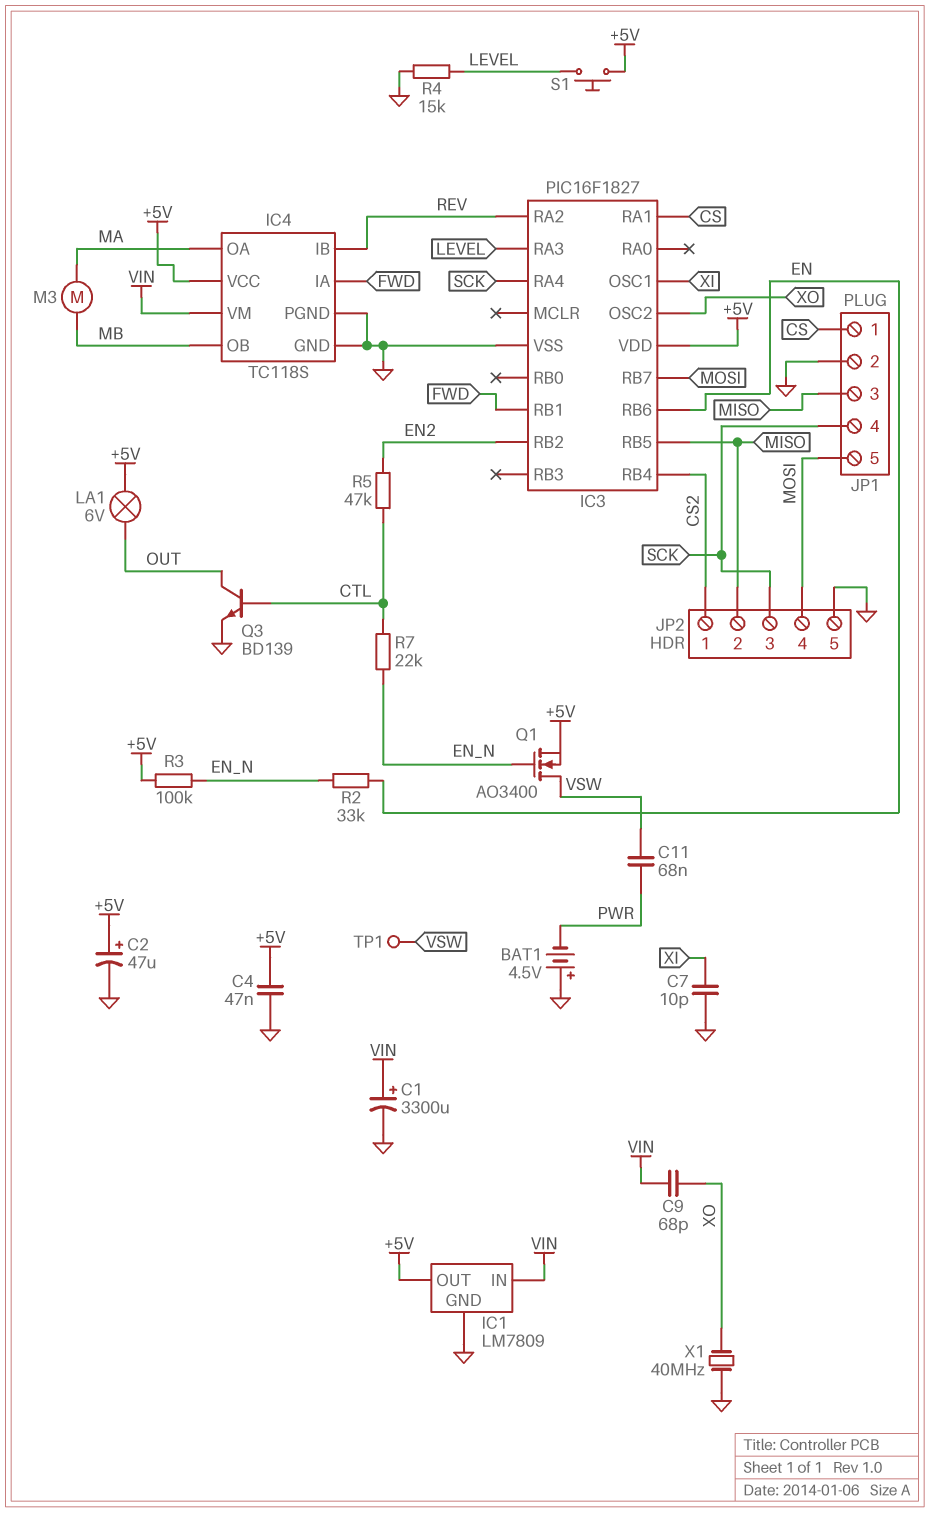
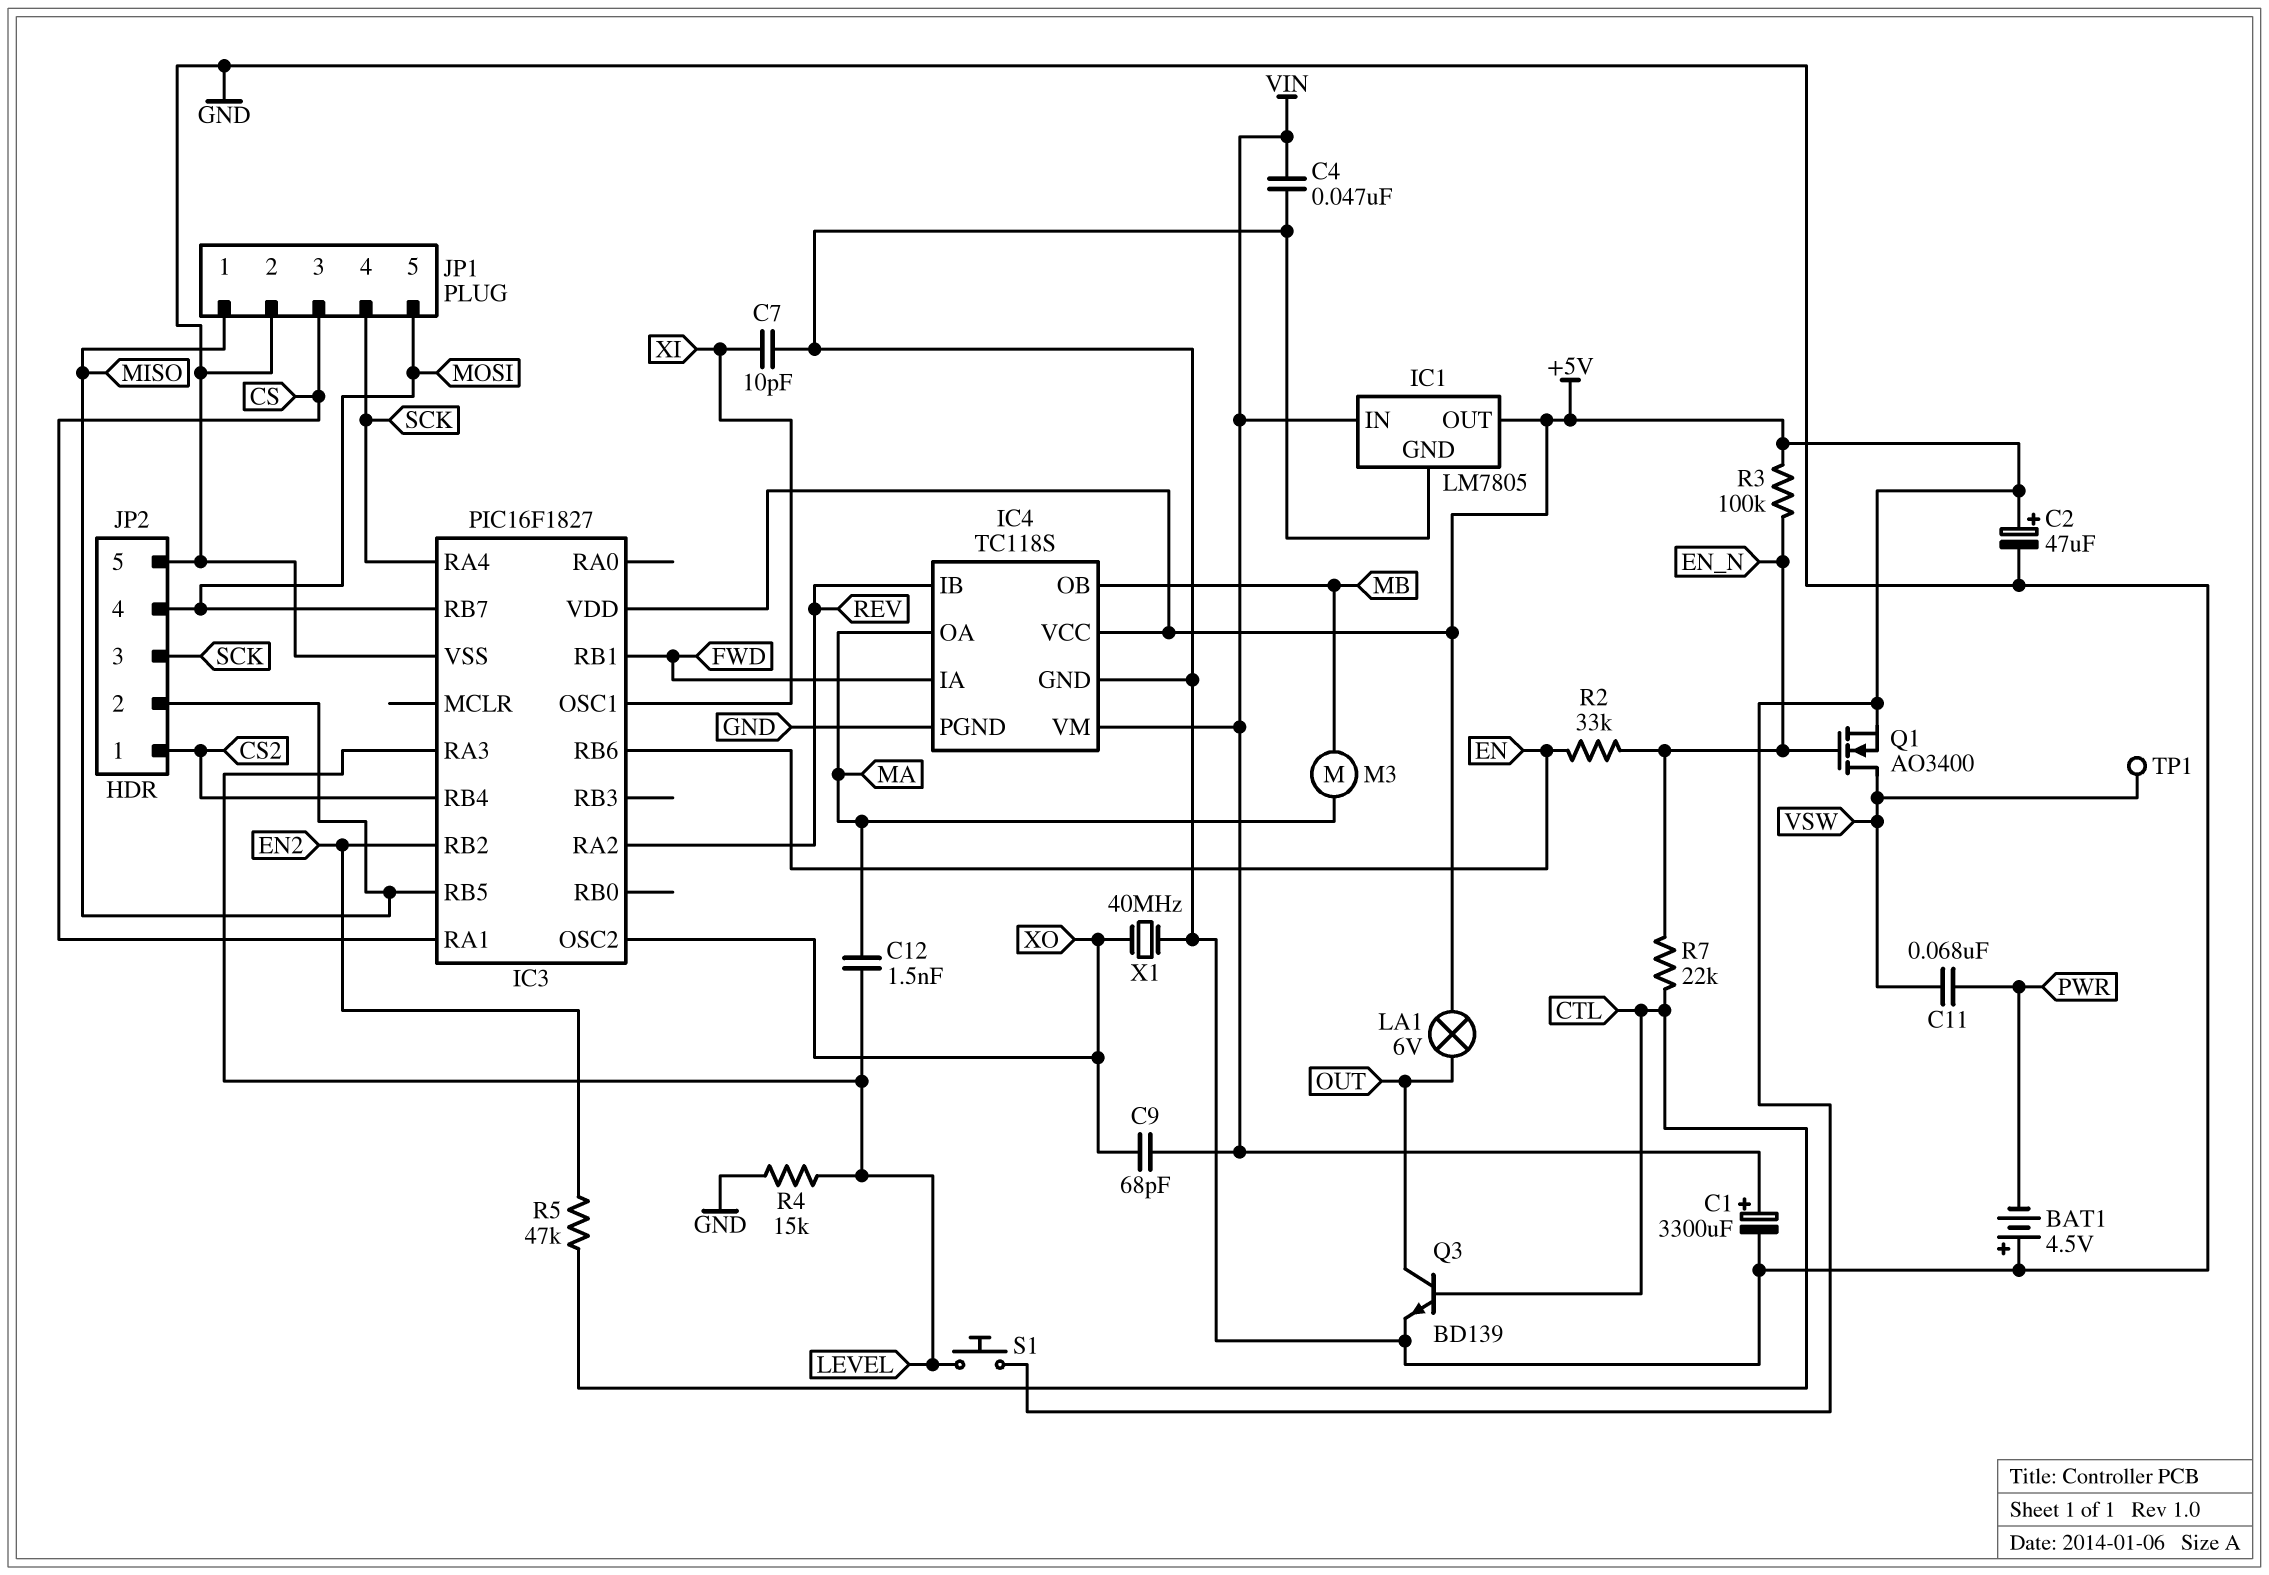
C4: 47nF (+5V, GND) -> 47nF (GND, VIN)
C12: none -> 1.5nF (LEVEL, MA)
IC1: LM7809 -> LM7805
JP1 pin 1: CS -> MISO
JP1 pin 3: MISO -> CS

